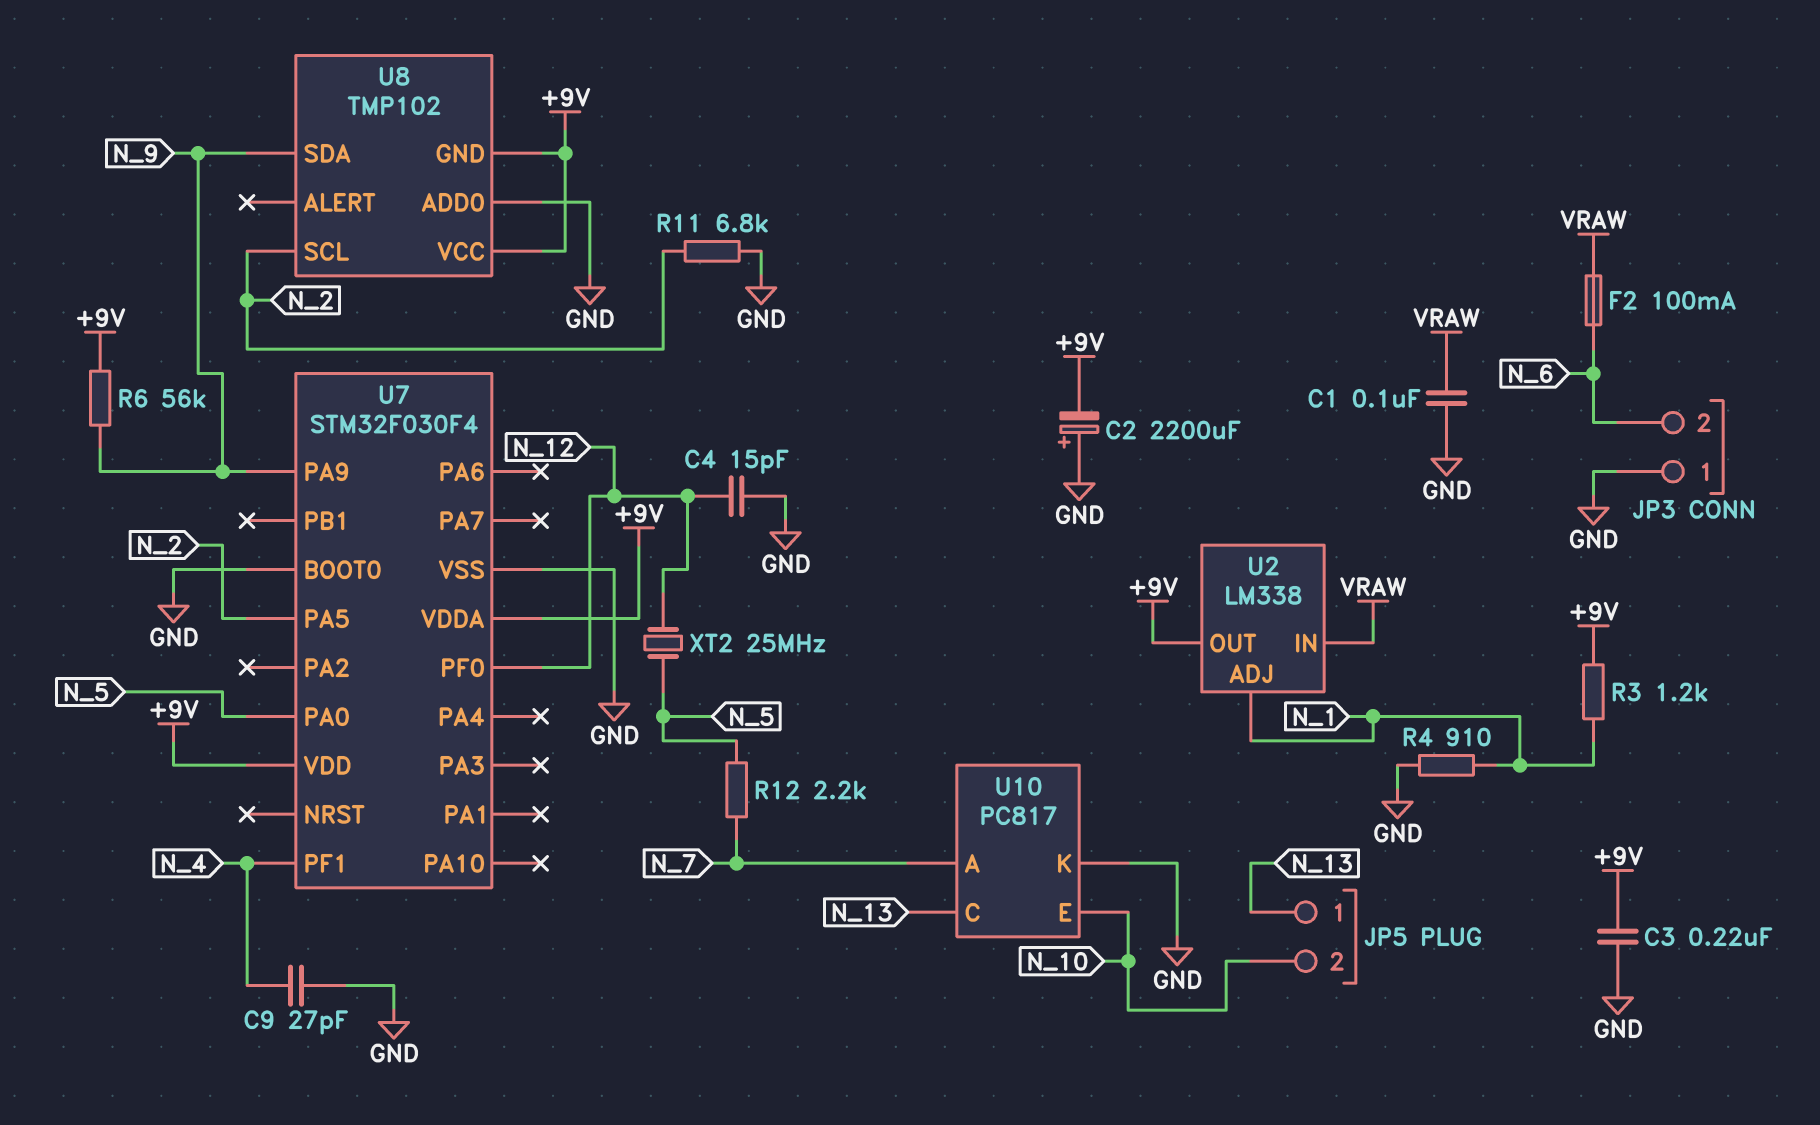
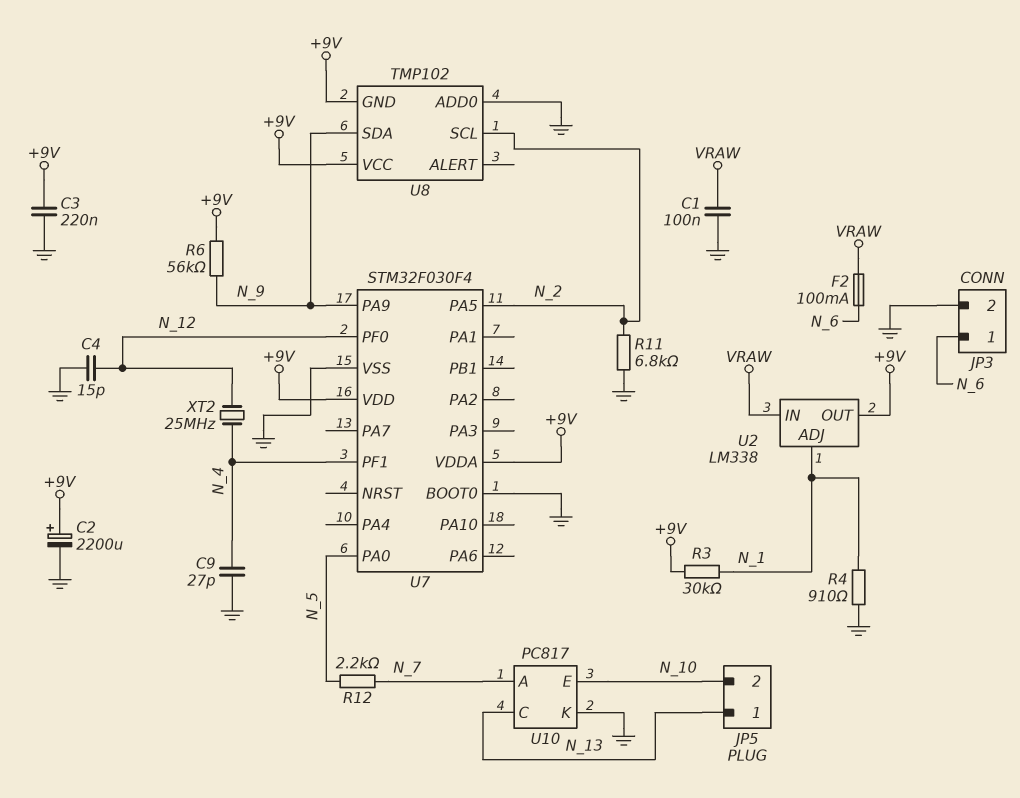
C2: 2200uF (plus GND, minus +9V) -> 2200uF (plus +9V, minus GND)
JP3 pin 1: GND -> N_6
JP3 pin 2: N_6 -> GND
R3: 1.2k (+9V, N_1) -> 30k (+9V, N_1)
XT2: 25MHz (N_5, N_12) -> 25MHz (N_4, N_12)

